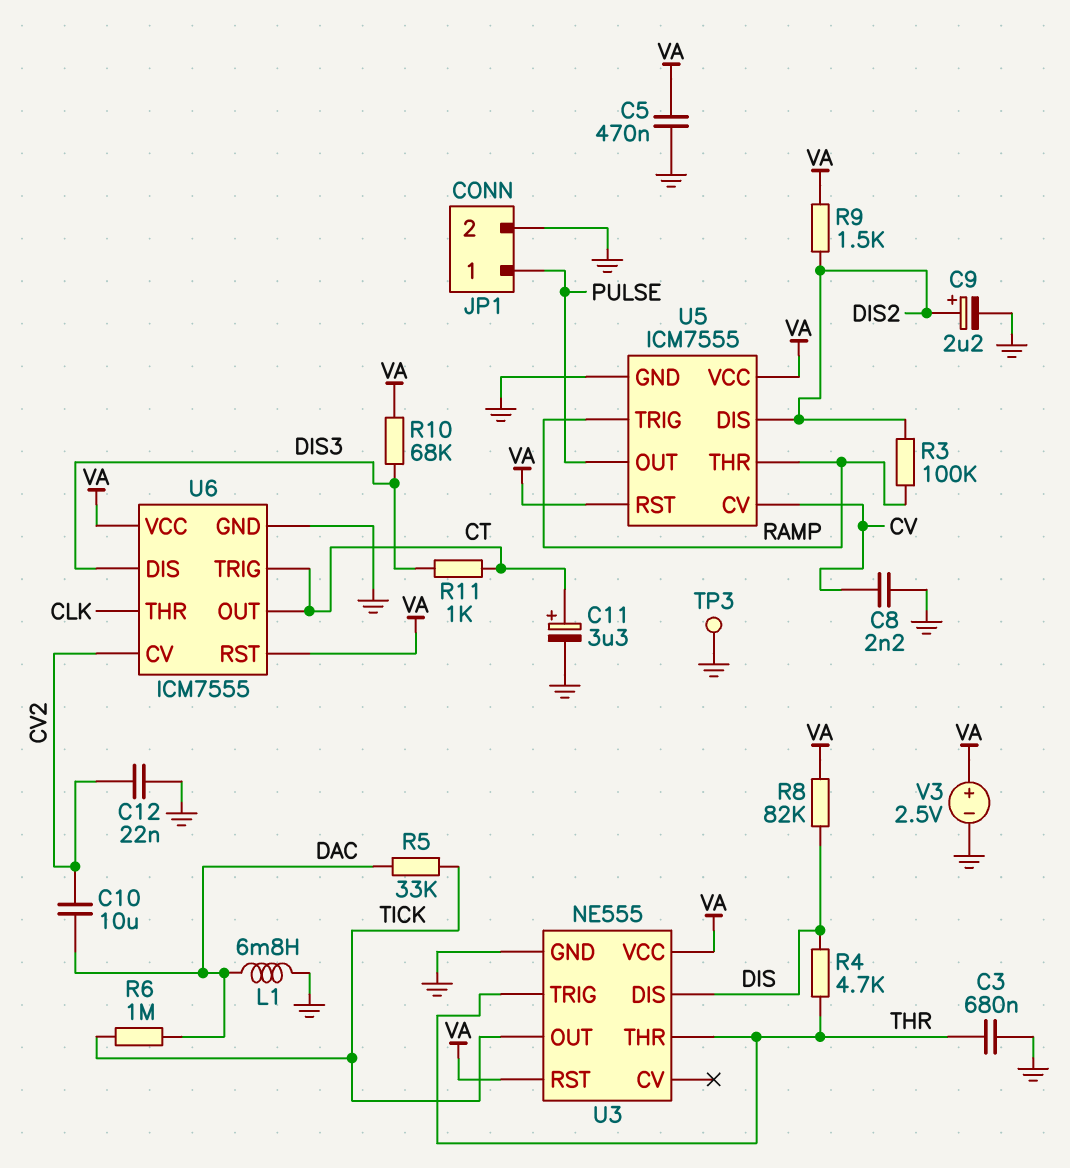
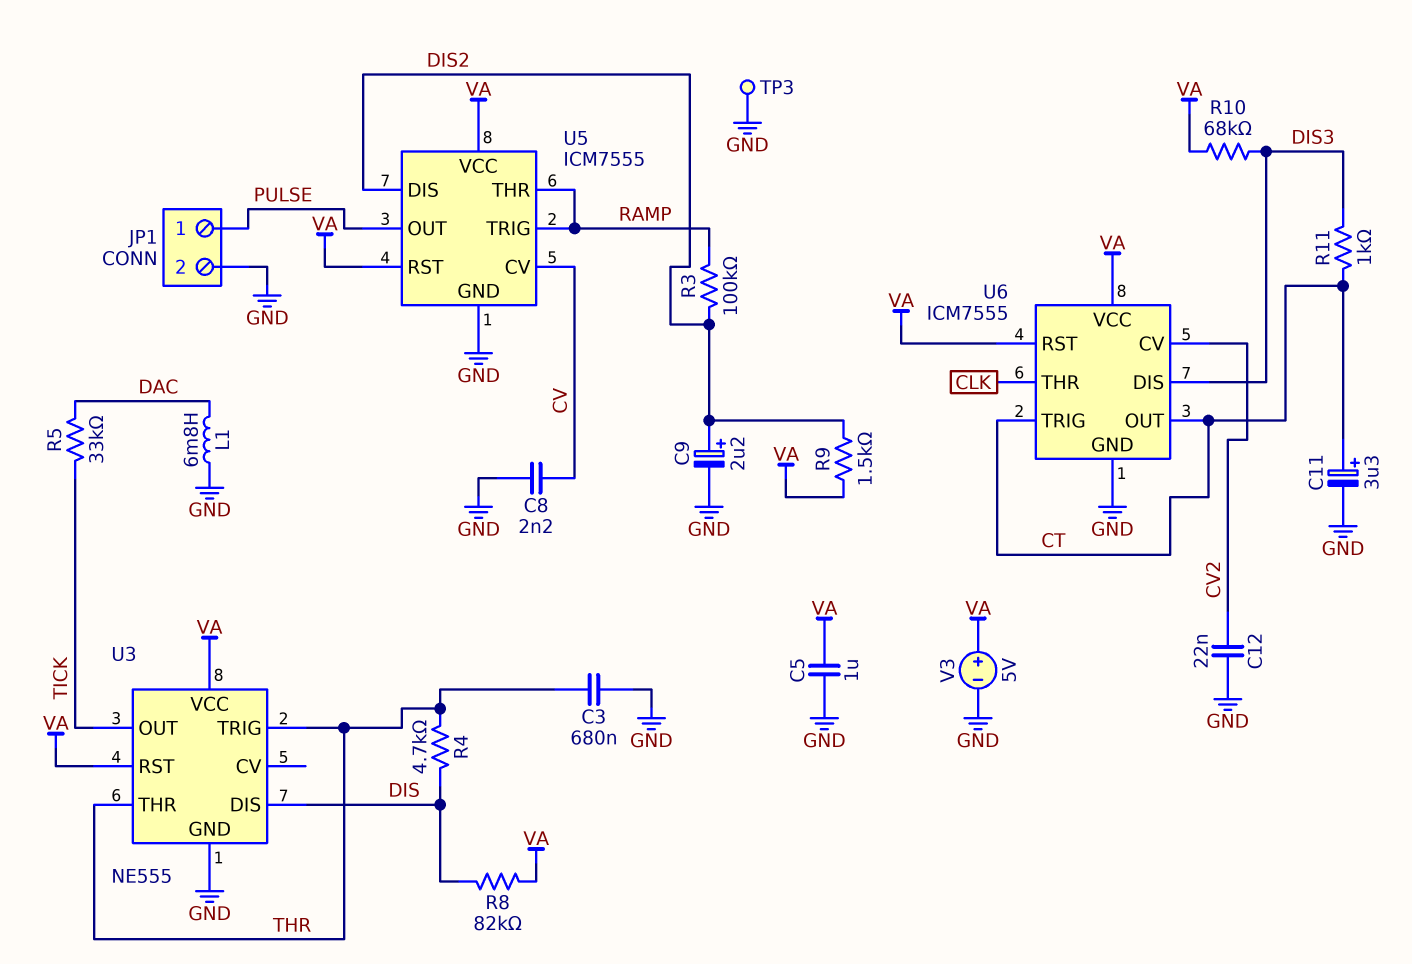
C5: 470nF (GND, VA) -> 1uF (GND, VA)
C10: 10uF (CV2, DAC) -> none
R6: 1M (DAC, TICK) -> none
V3: 2.5V (plus VA, minus GND) -> 5V (plus VA, minus GND)

